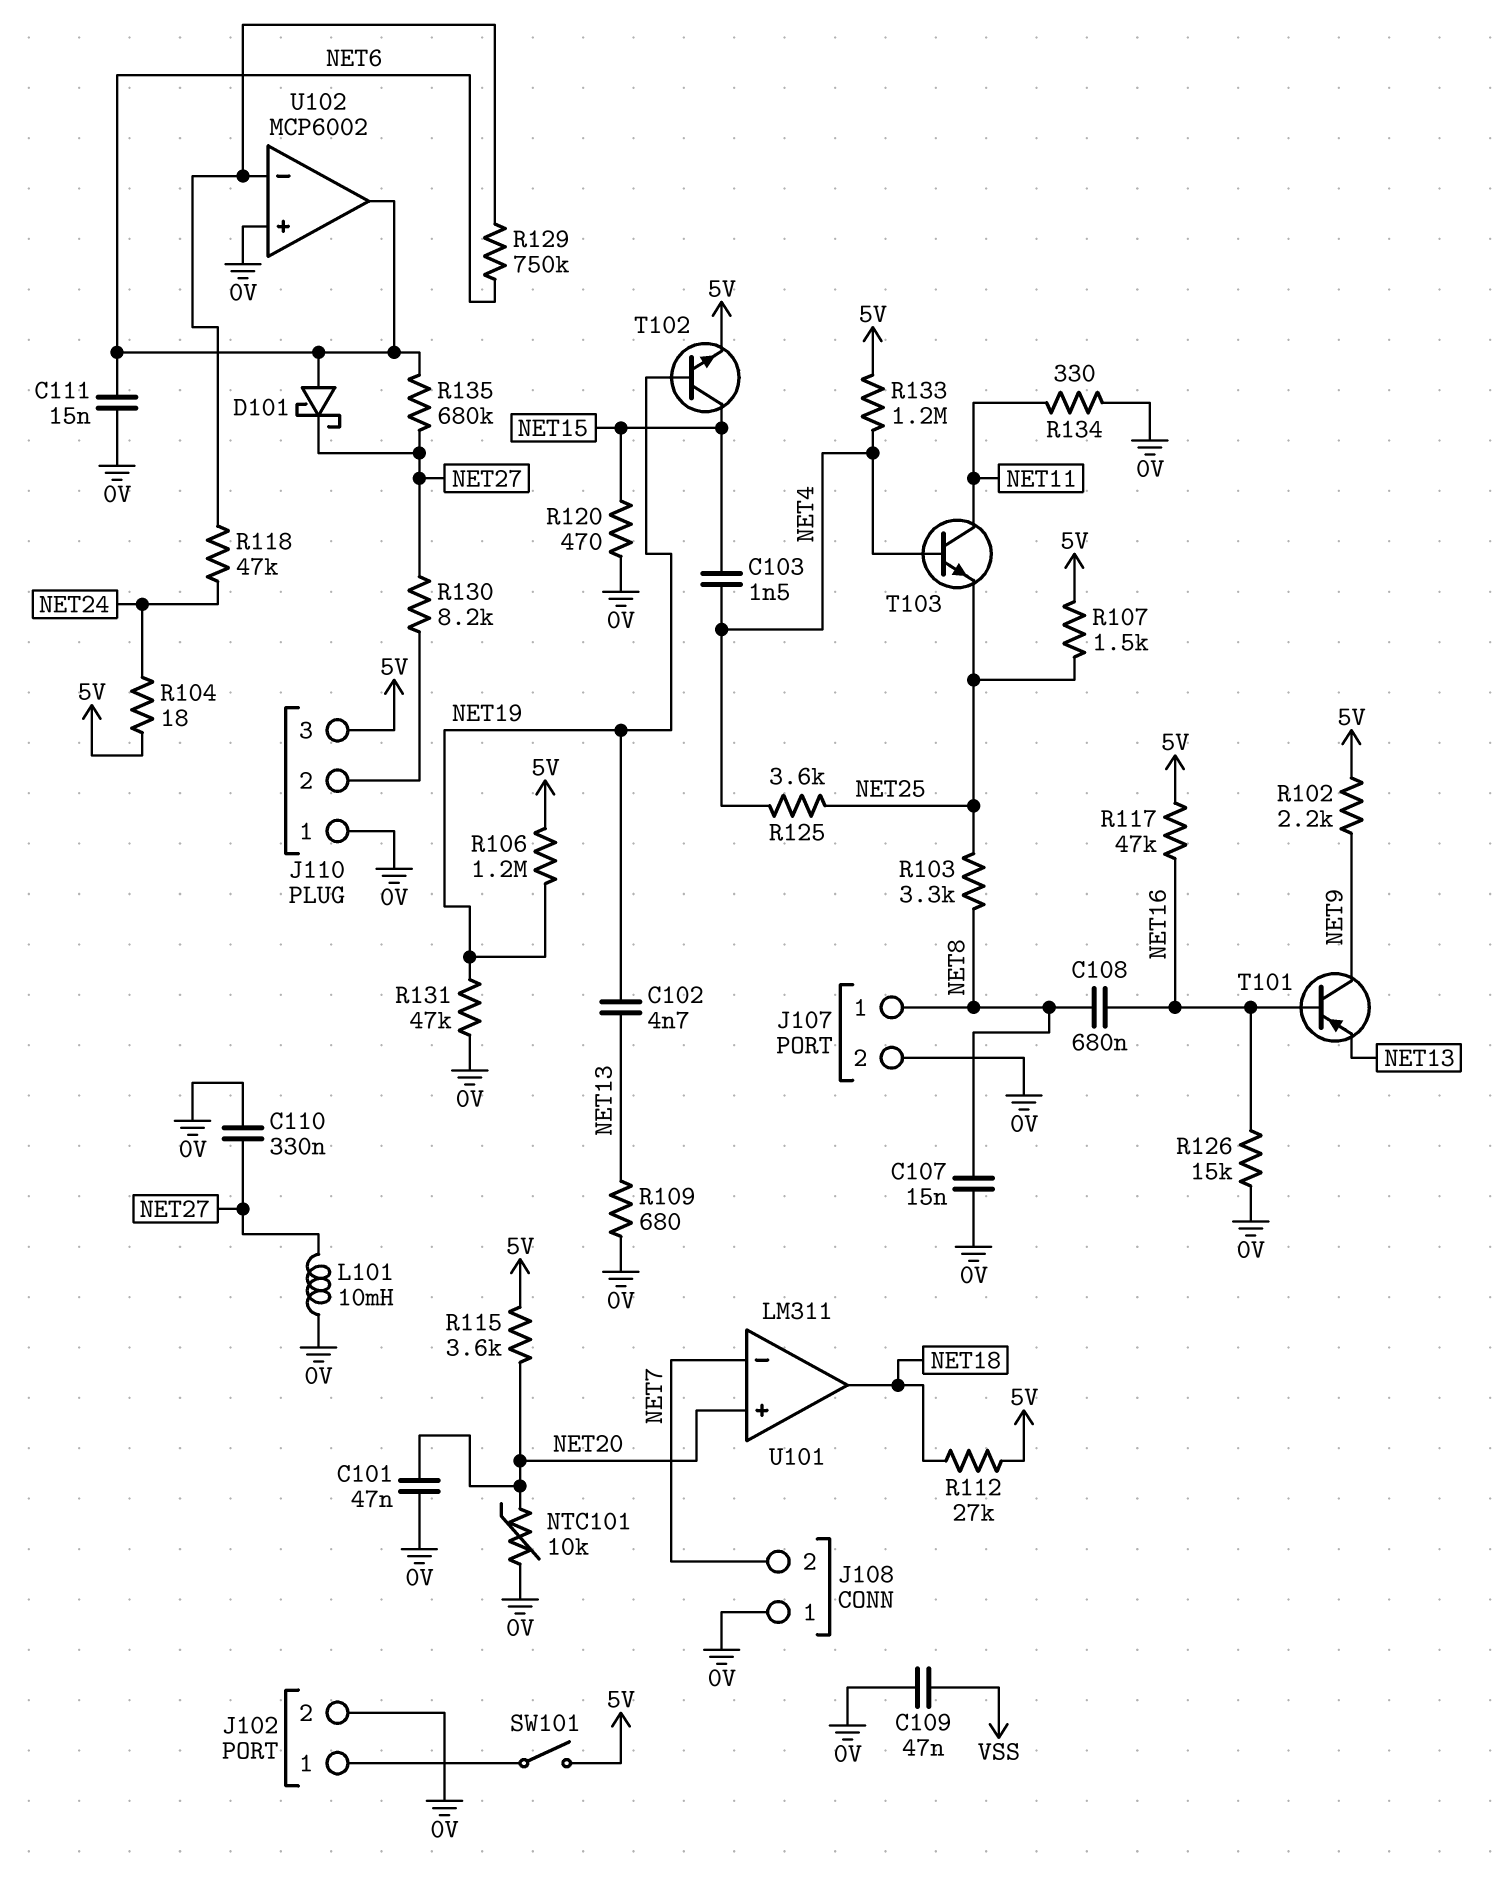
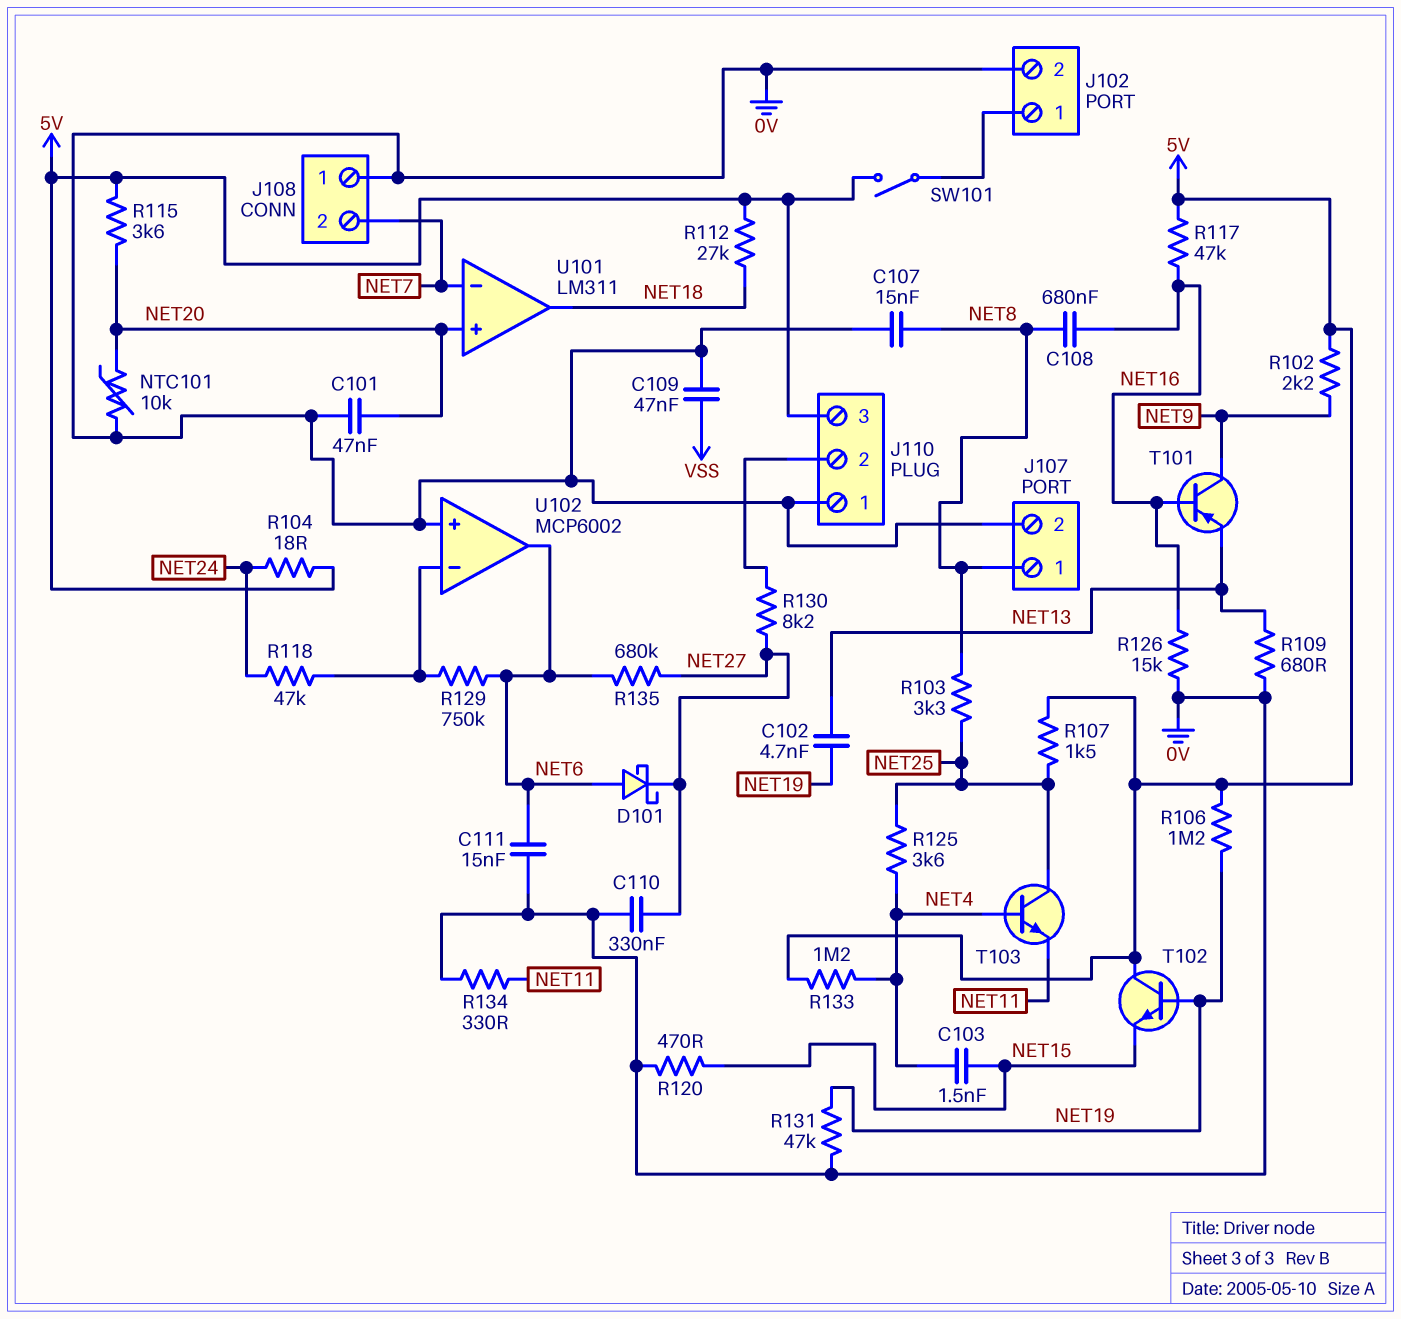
L101: 10mH (0V, NET27) -> none
T102: NPN (B NET19, C NET15, E 5V) -> NPN (B NET19, C 5V, E NET15)
T103: NPN (B NET4, C NET11, E NET25) -> NPN (B NET4, C NET25, E NET11)

